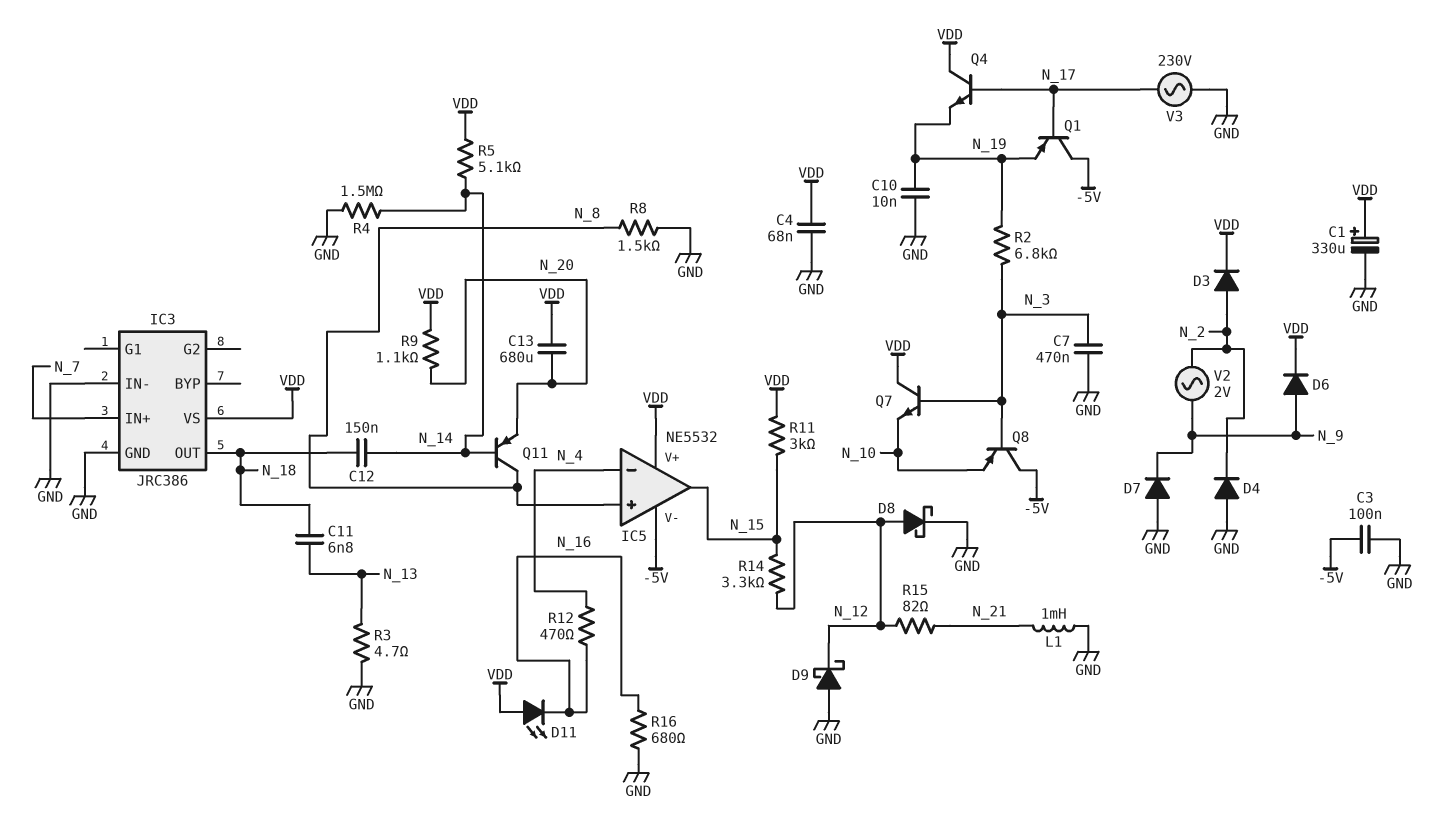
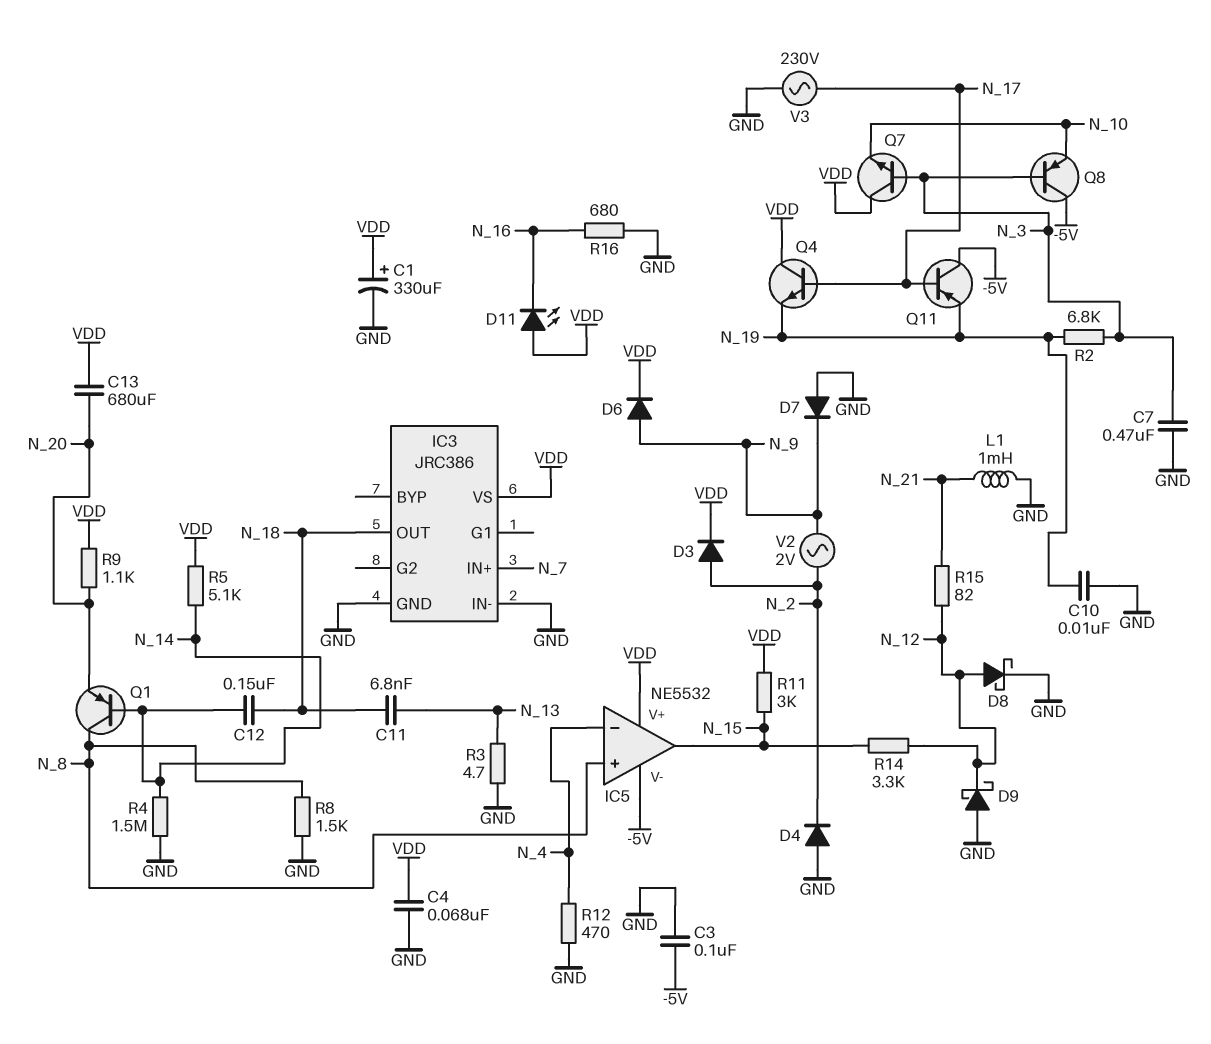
Q1: PNP (B N_17, C -5V, E N_19) -> PNP (B N_14, C N_8, E N_20)
Q11: PNP (B N_14, C N_8, E N_20) -> PNP (B N_17, C -5V, E N_19)
R12: 470 (N_4, N_16) -> 470 (GND, N_4)

